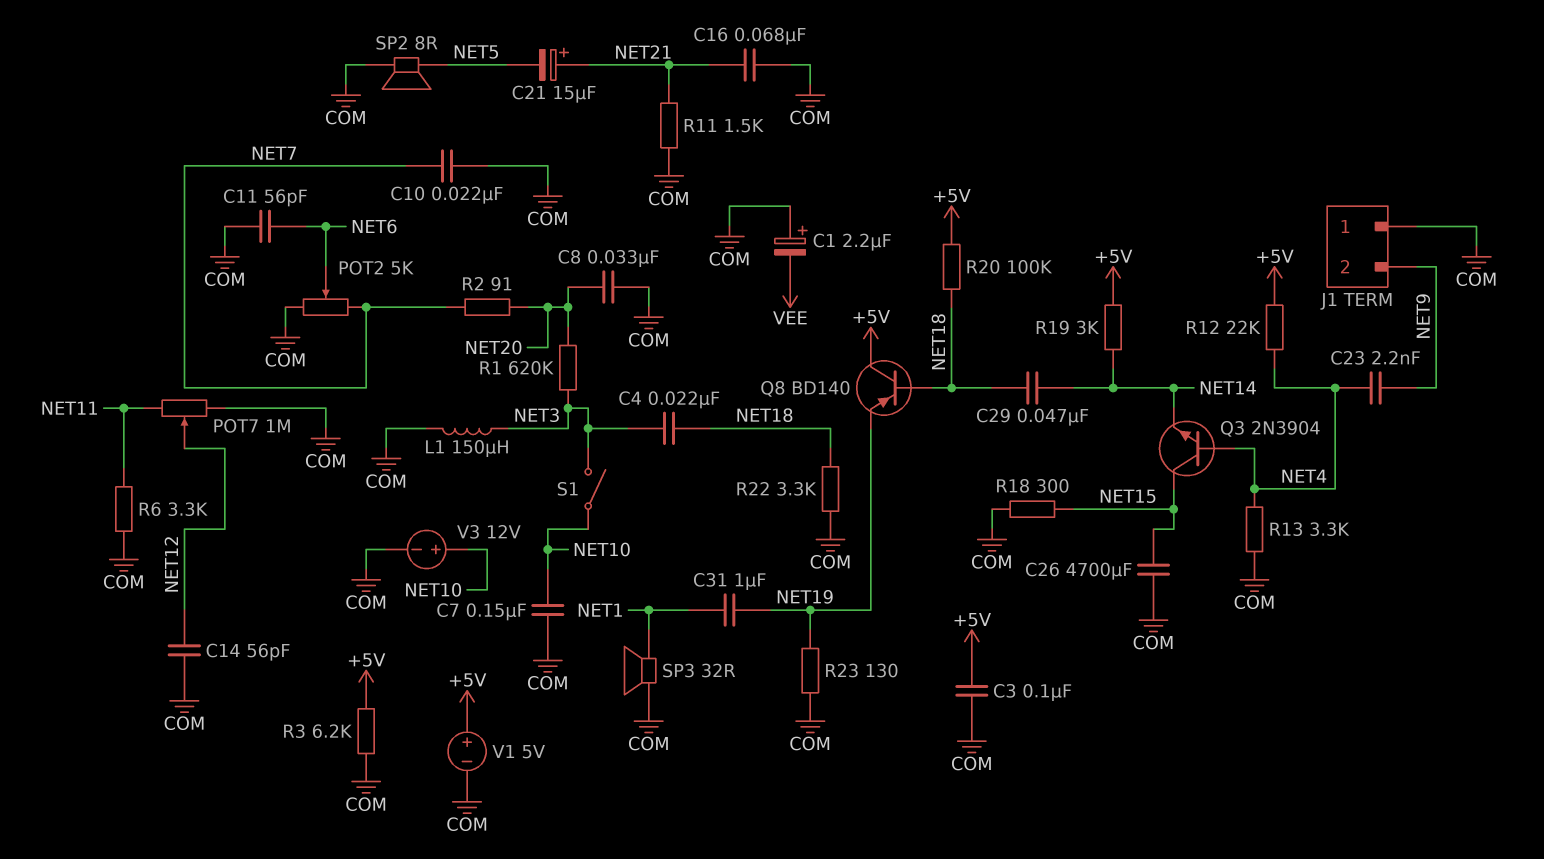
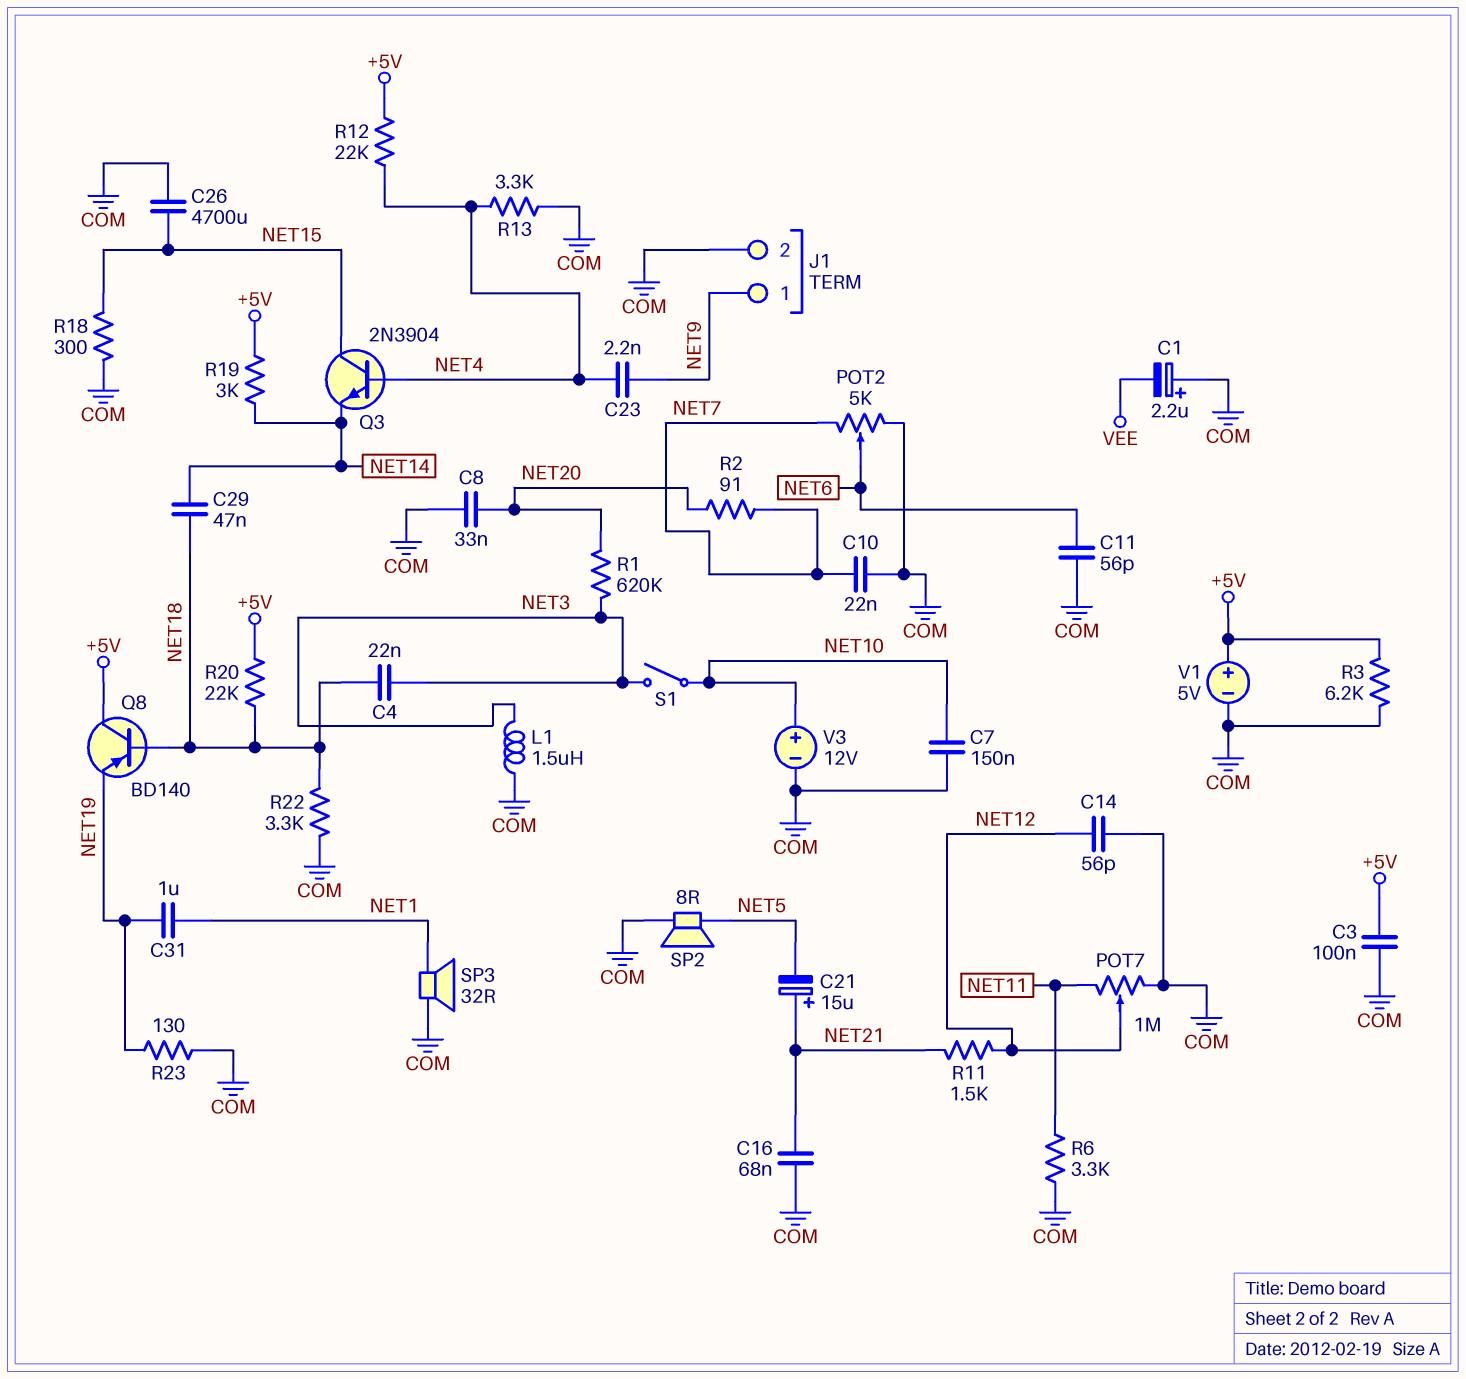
J1 pin 1: COM -> NET9
J1 pin 2: NET9 -> COM
L1: 150uH (COM, NET3) -> 1.5uH (COM, NET3)
R11: 1.5k (COM, NET21) -> 1.5k (NET12, NET21)
R20: 100k (+5V, NET18) -> 22k (+5V, NET18)

